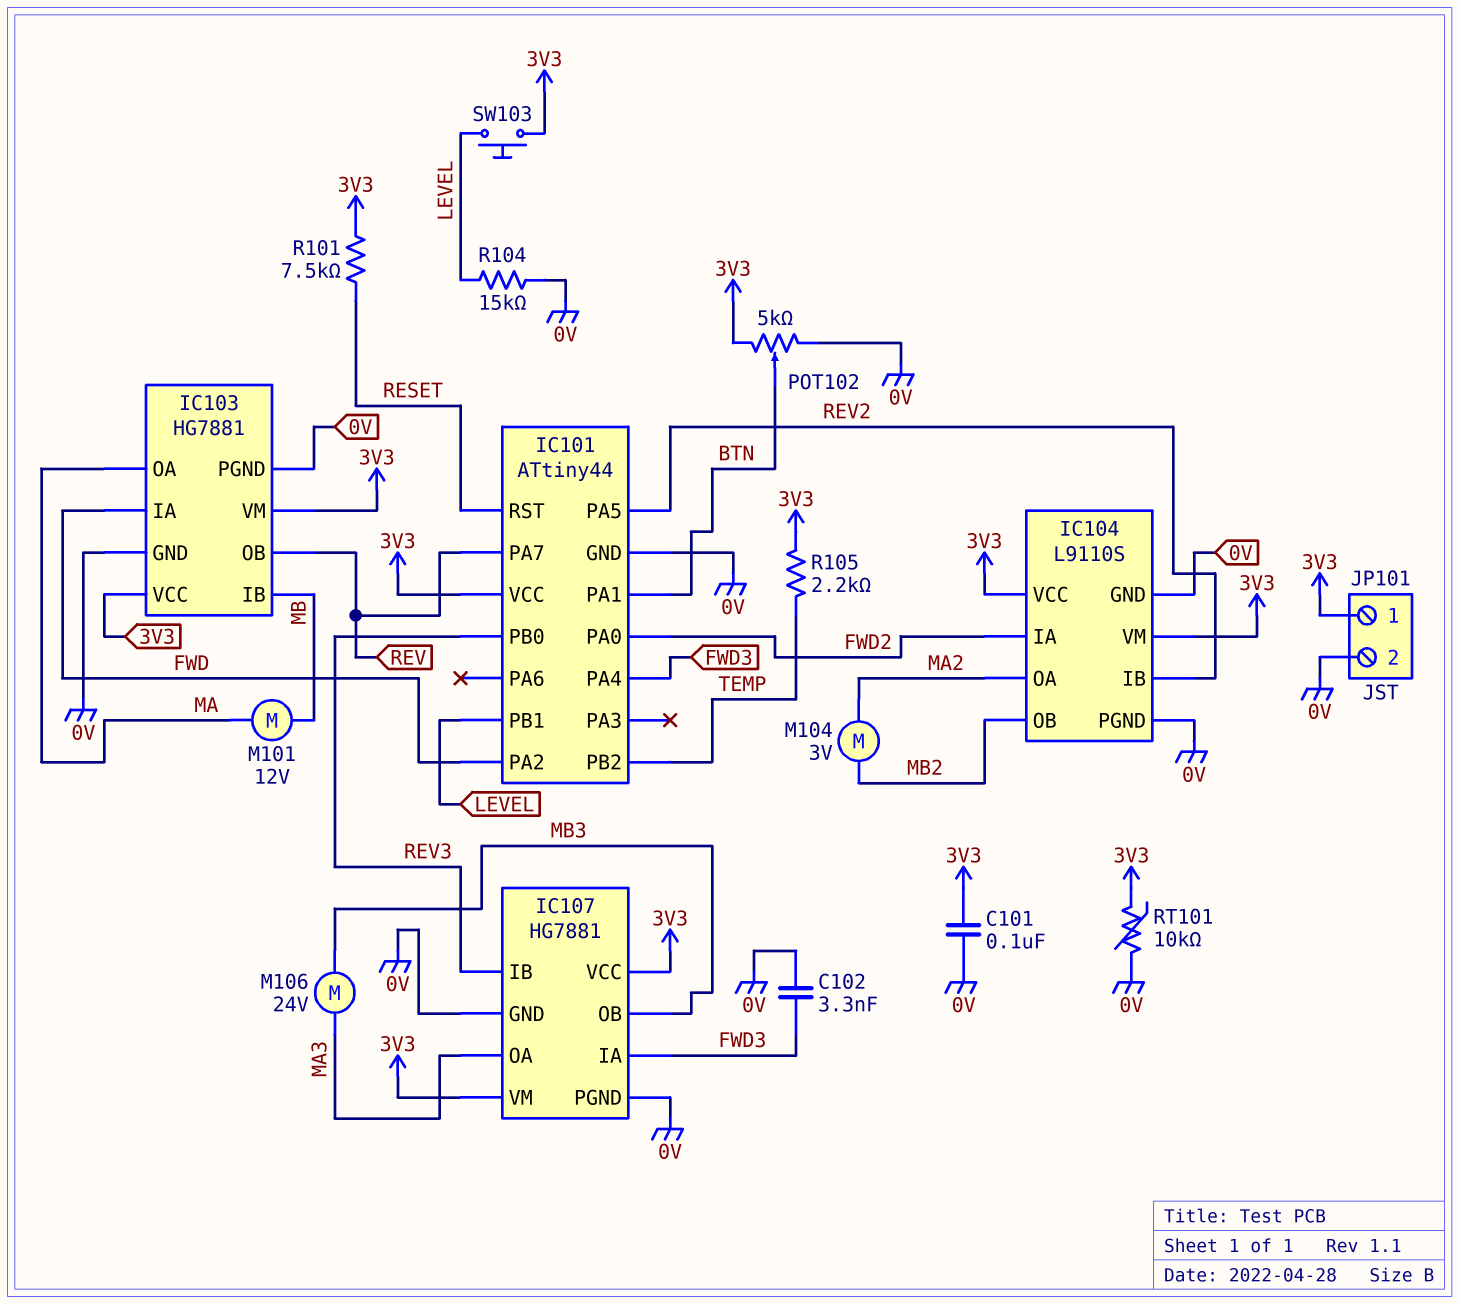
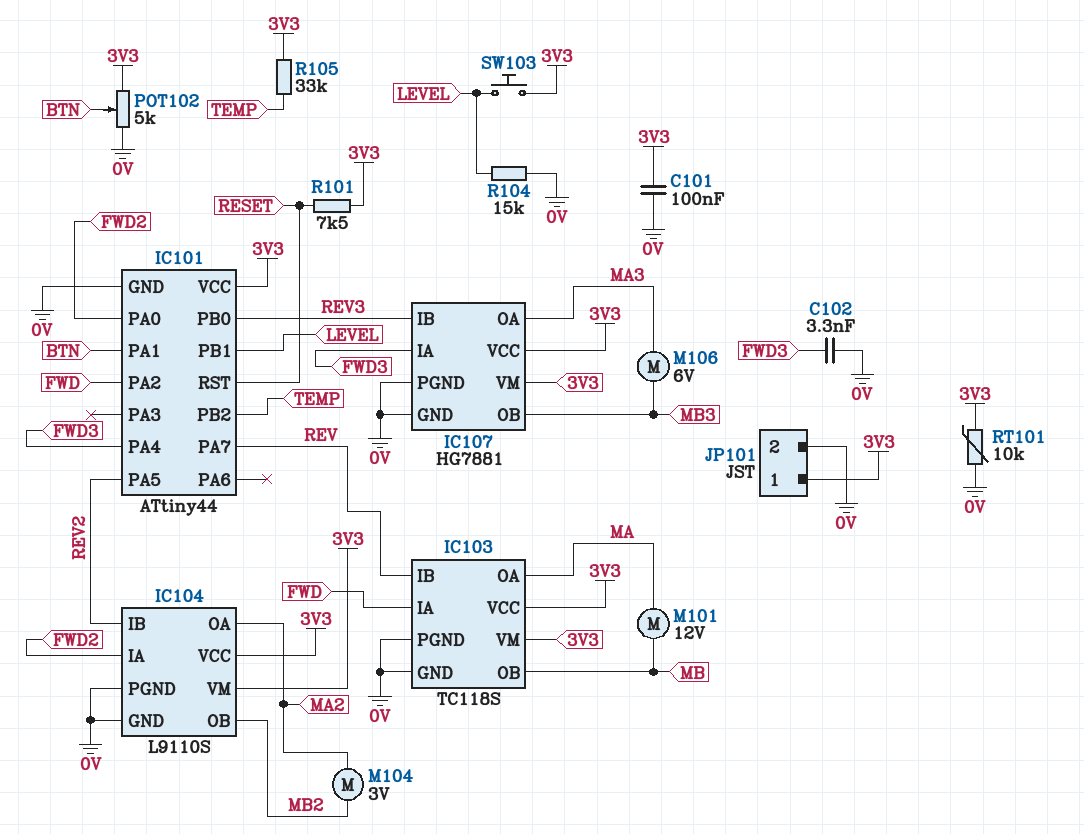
IC103: HG7881 -> TC118S
IC103 pin IB: MB -> REV
IC103 pin OB: REV -> MB
M106: motor 24V (MA3, MB3) -> motor 6V (MA3, MB3)
R105: 2.2k (3V3, TEMP) -> 33k (3V3, TEMP)

